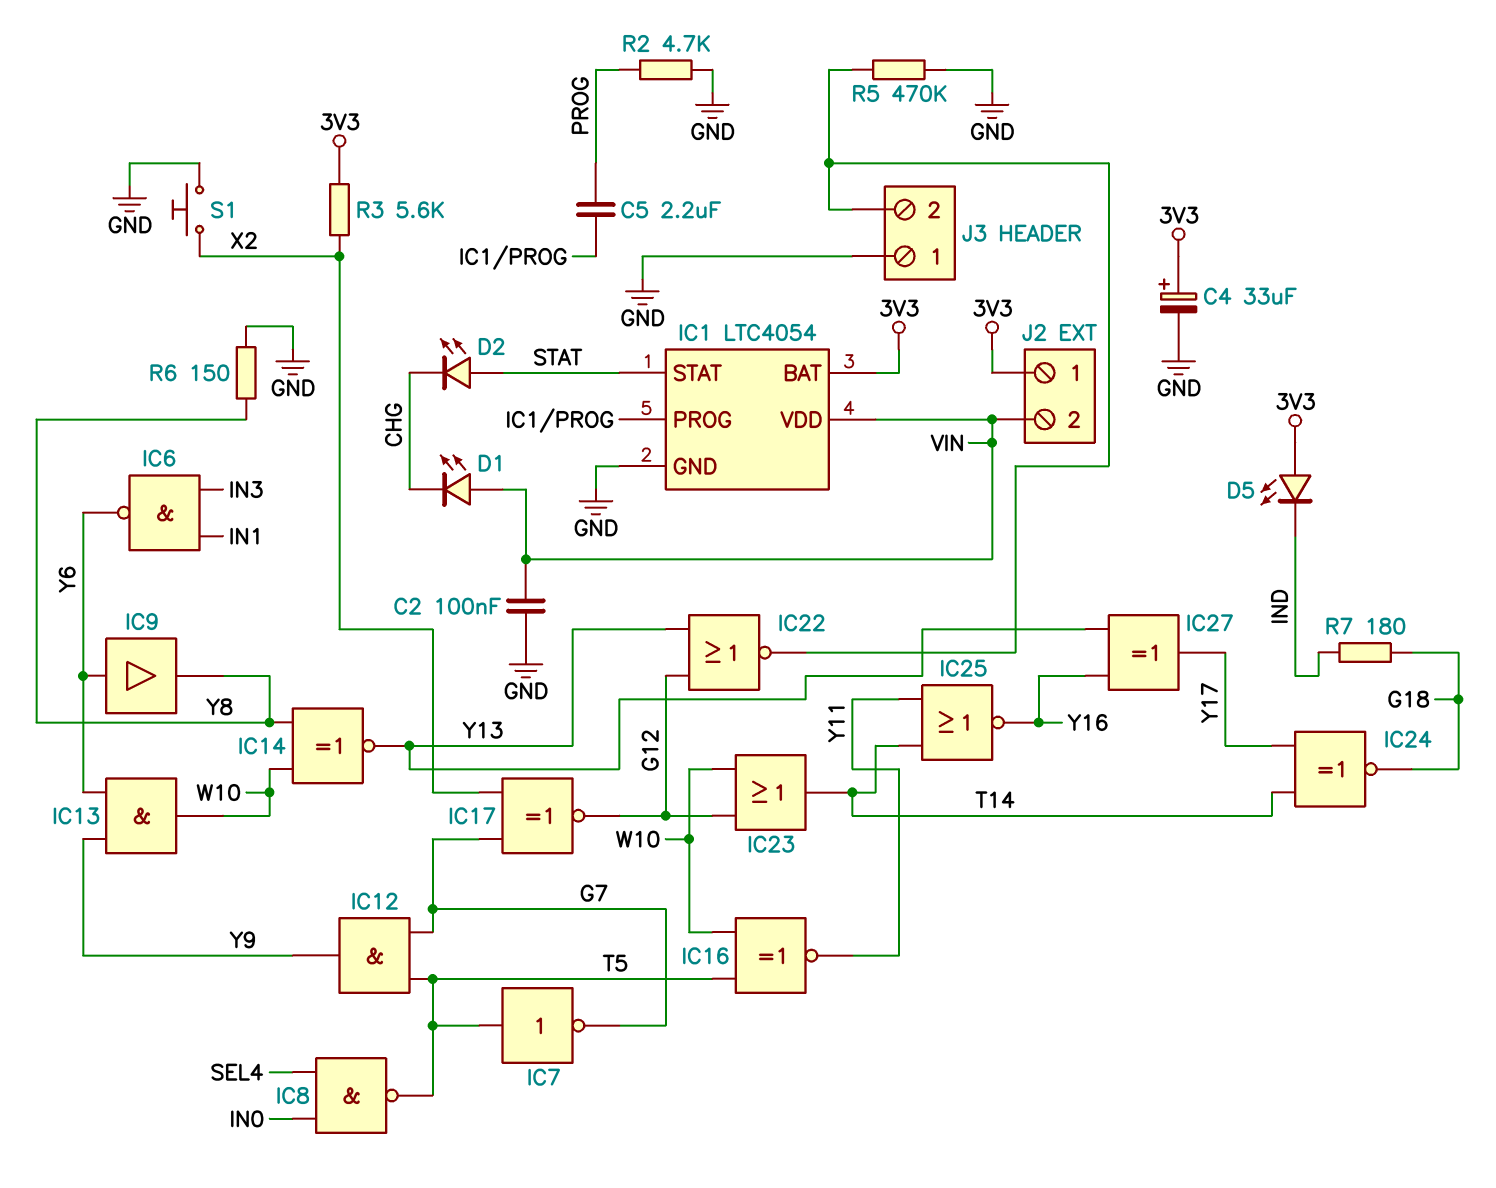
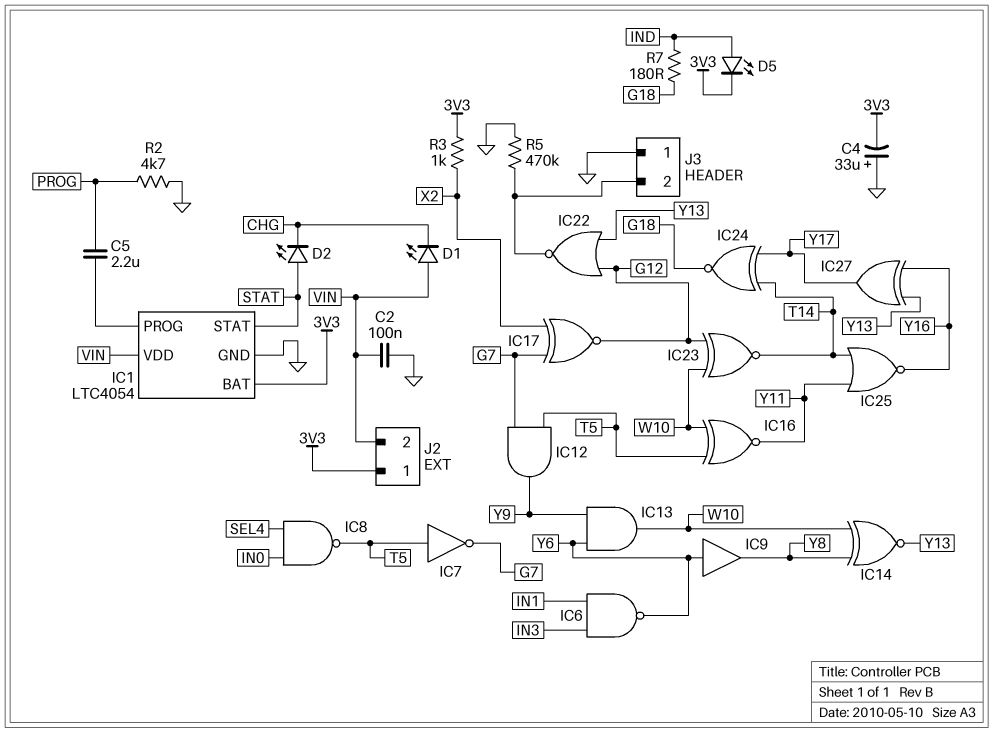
C4: 33uF (plus 3V3, minus GND) -> 33uF (plus GND, minus 3V3)
D5: LED (A 3V3, K IND) -> LED (A IND, K 3V3)
IC23: OR (in G12, in W10, out T14) -> XNOR (in G12, in W10, out T14)
R3: 5.6k (3V3, X2) -> 1k (3V3, X2)
R6: 150 (GND, Y8) -> none
S1: button (GND, X2) -> none

